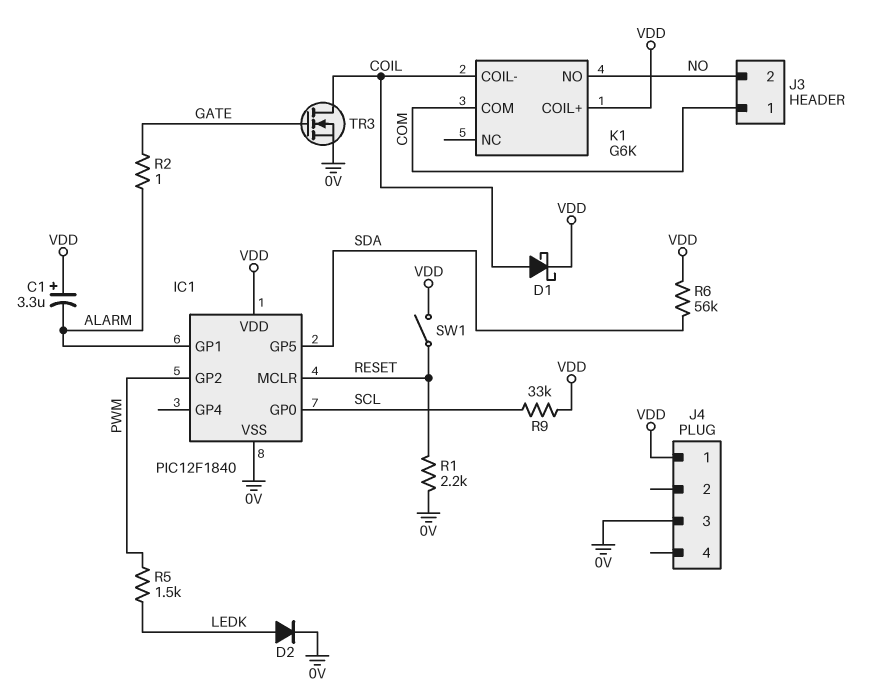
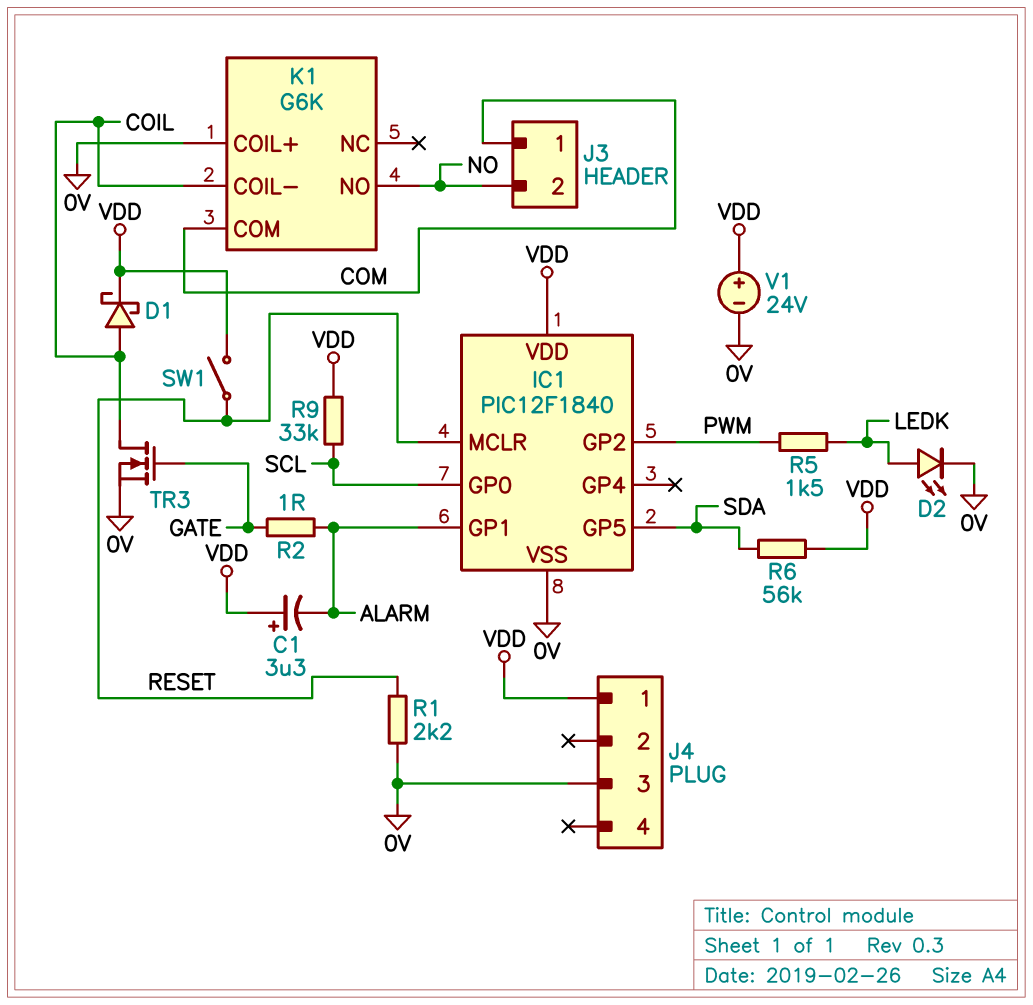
D2: diode (A LEDK, K 0V) -> LED (A LEDK, K 0V)
K1 pin COIL+: VDD -> 0V
V1: none -> 24V (plus VDD, minus 0V)

